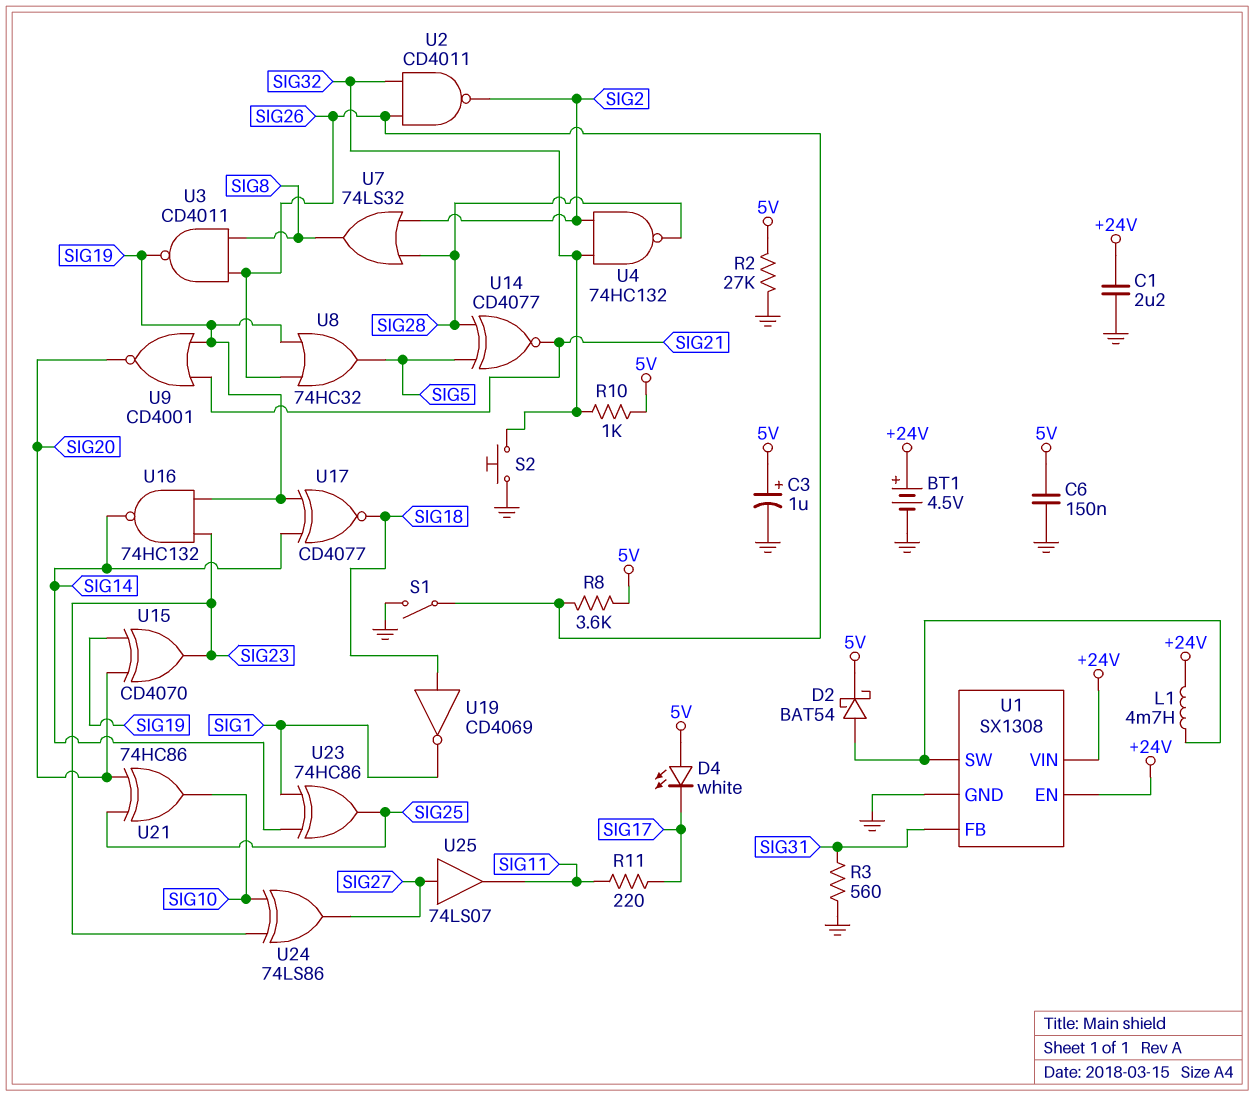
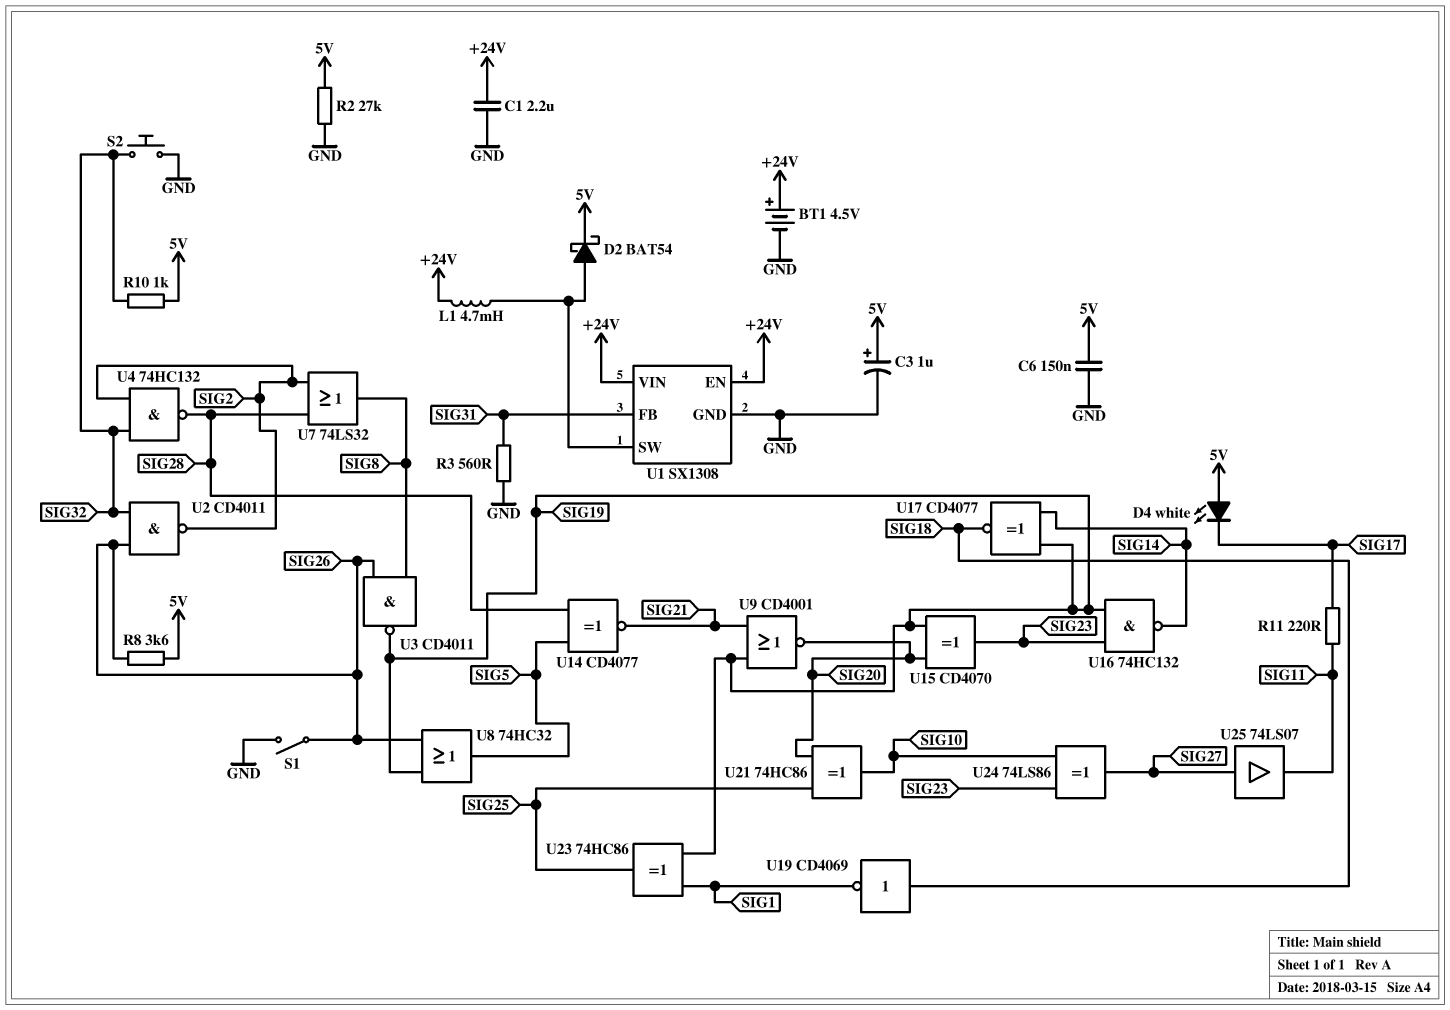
U23: XOR 74HC86 (in SIG1, in SIG14, out SIG25) -> XOR 74HC86 (in SIG1, in SIG19, out SIG25)

